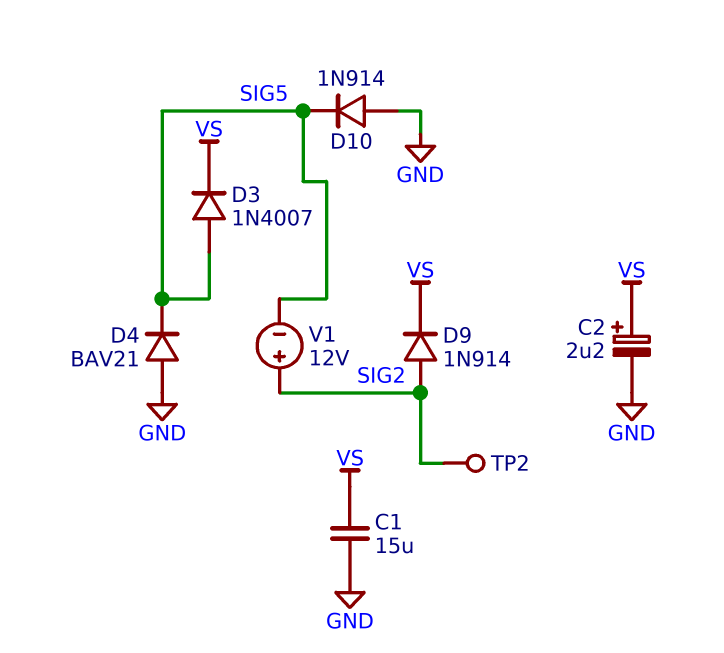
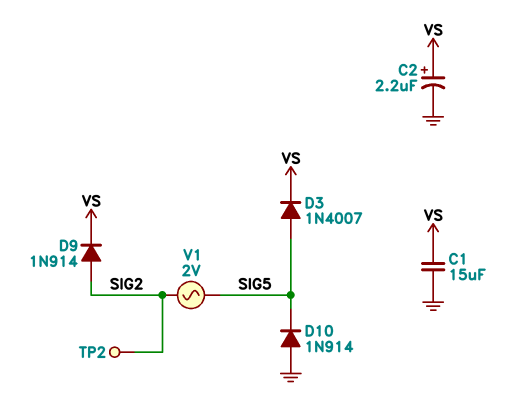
D4: diode BAV21 (A GND, K SIG5) -> none
V1: 12V (plus SIG2, minus SIG5) -> AC 2V (SIG2, SIG5)

